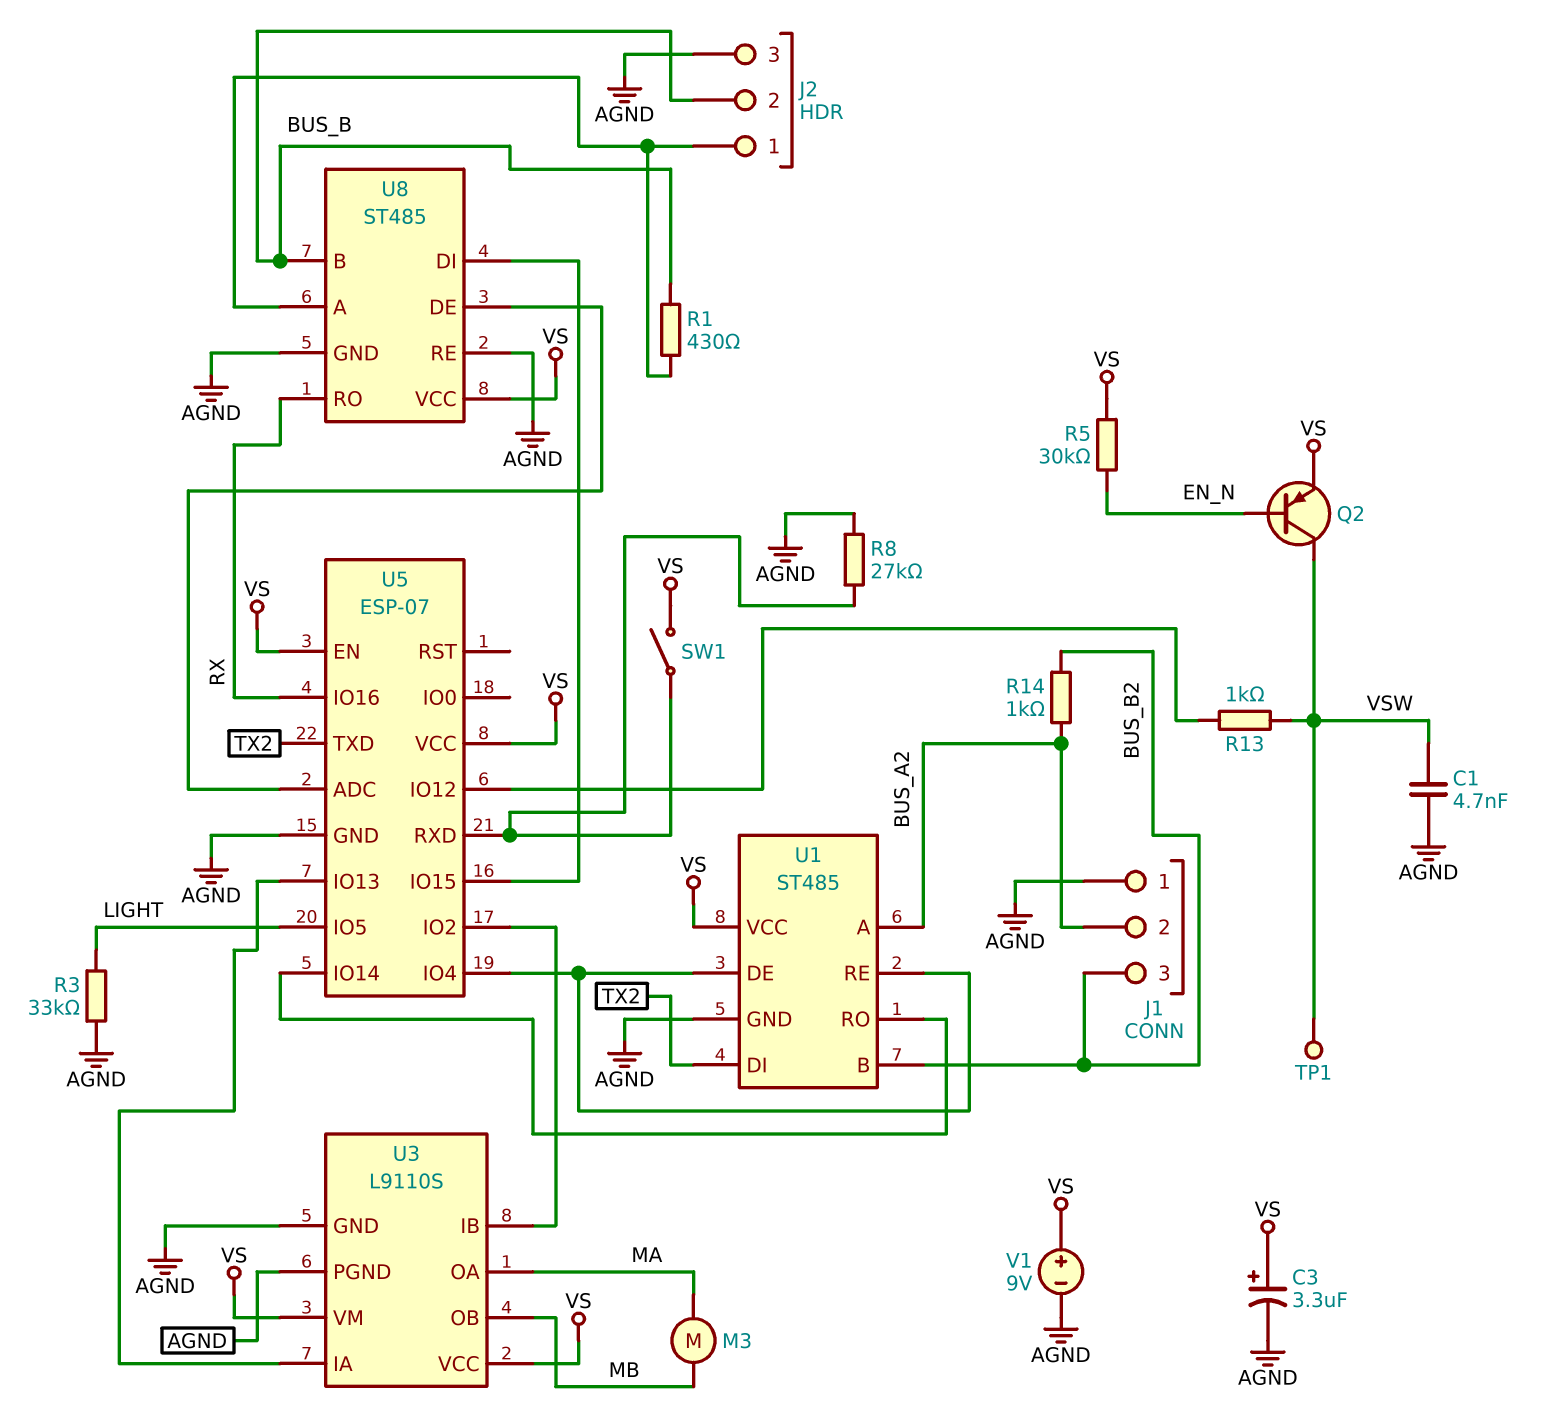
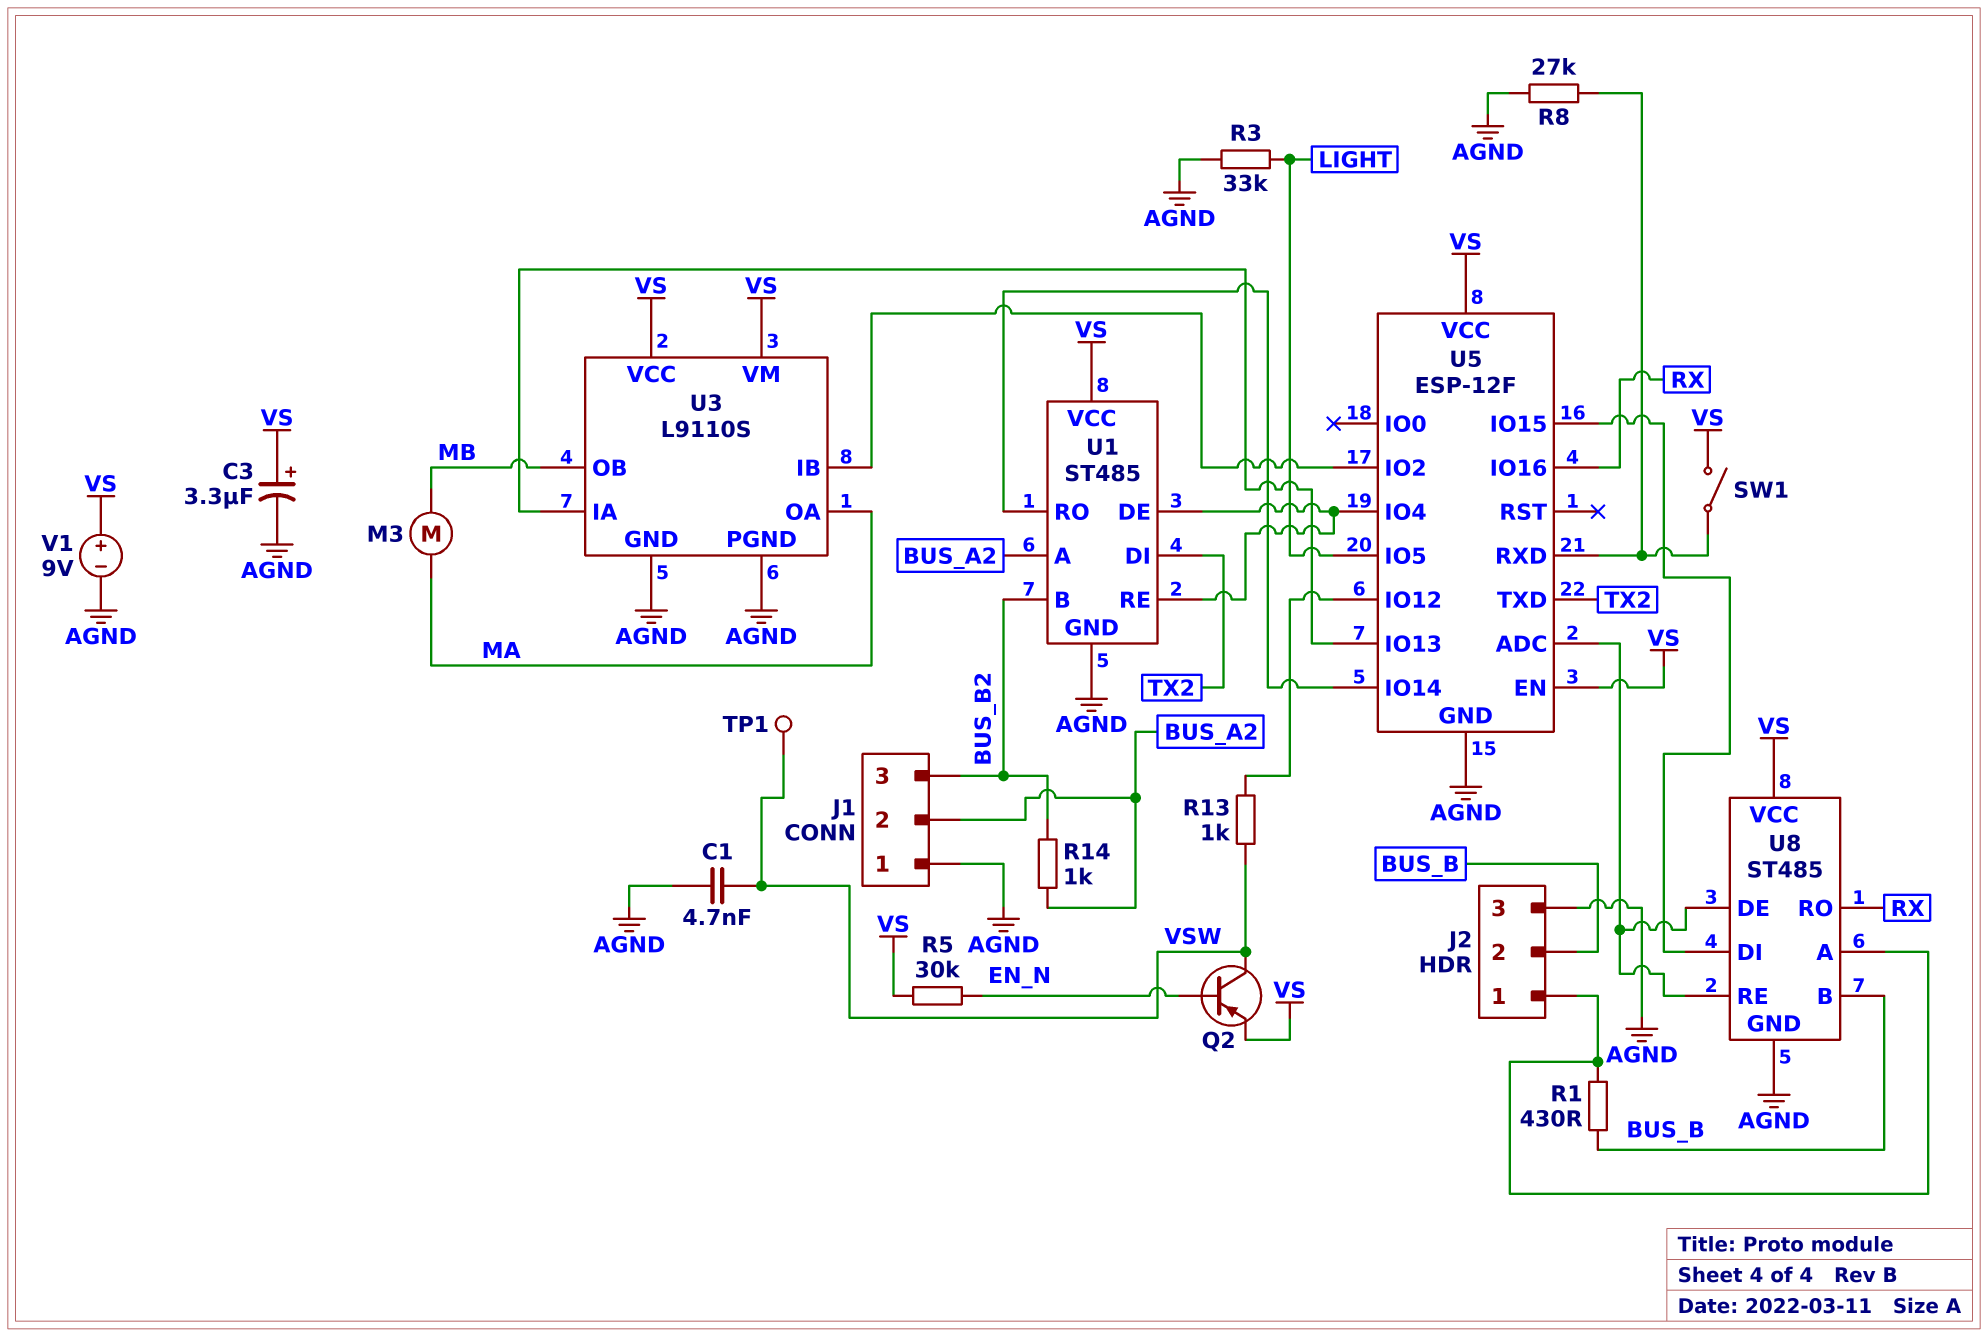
U5: ESP-07 -> ESP-12F
U8 pin RE: AGND -> U5/ADC

